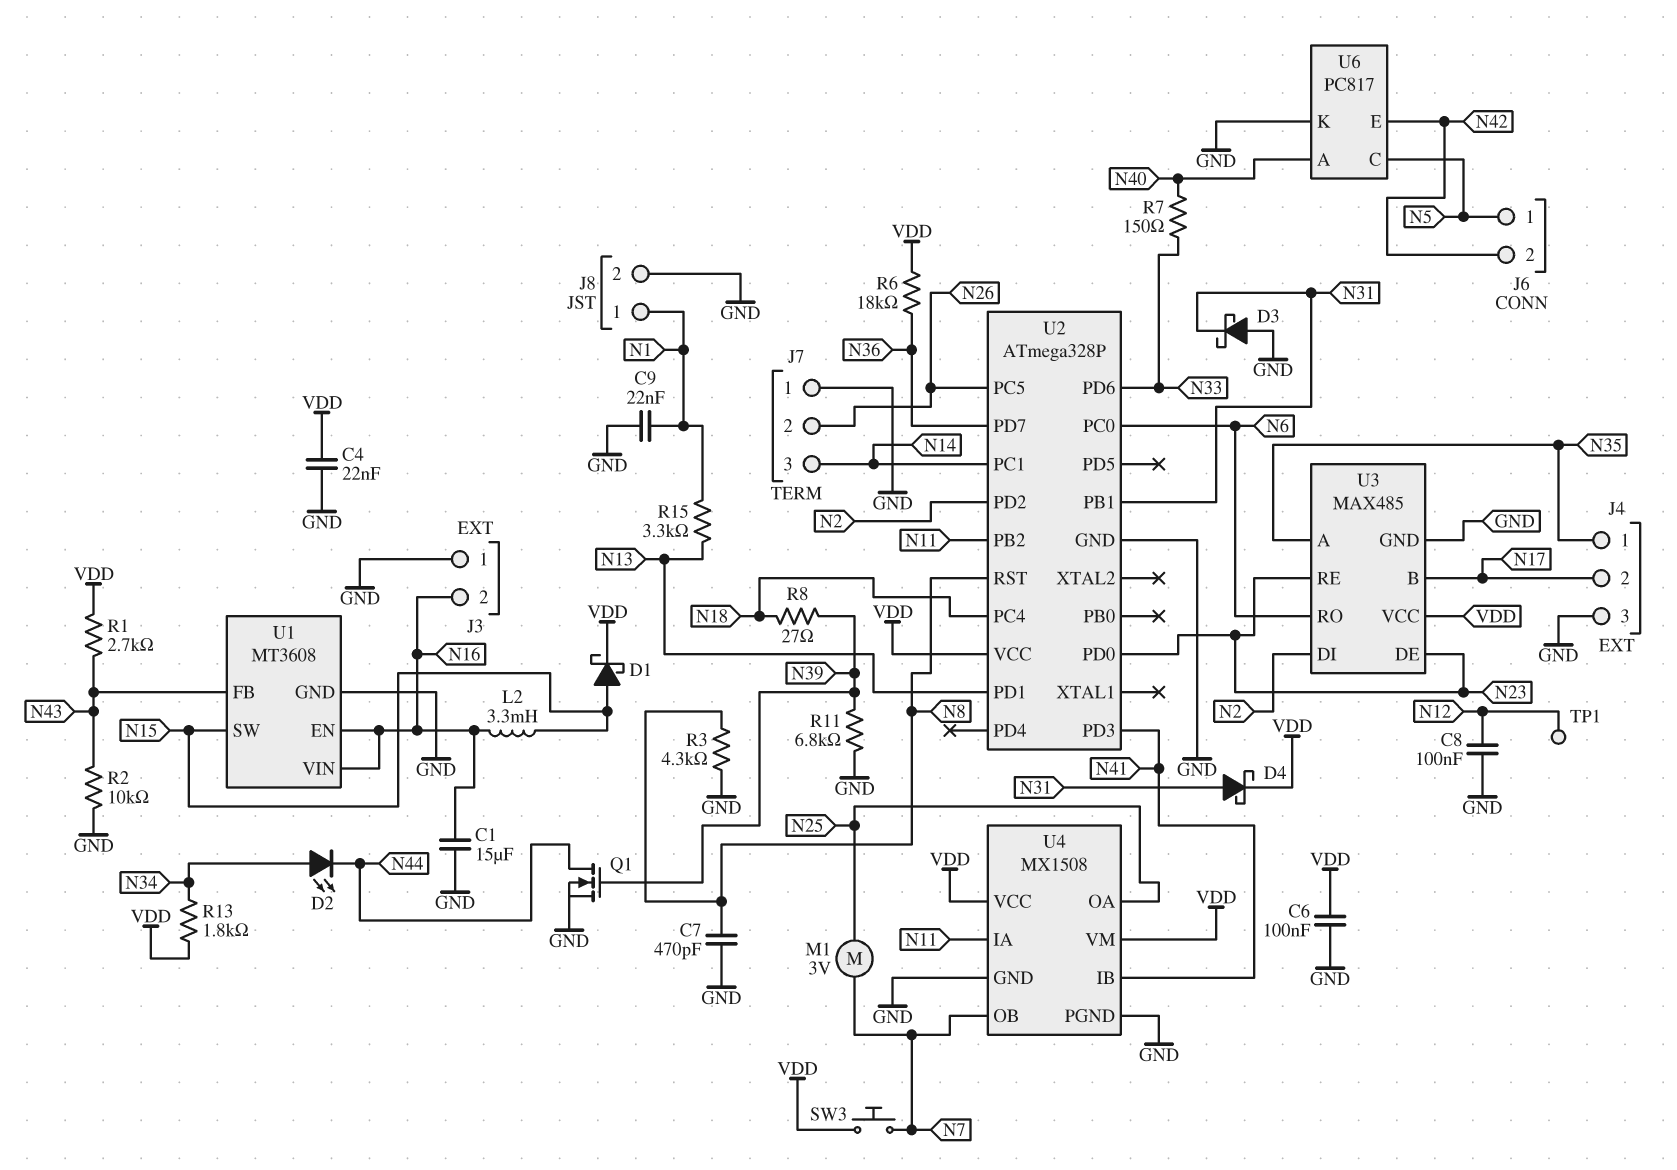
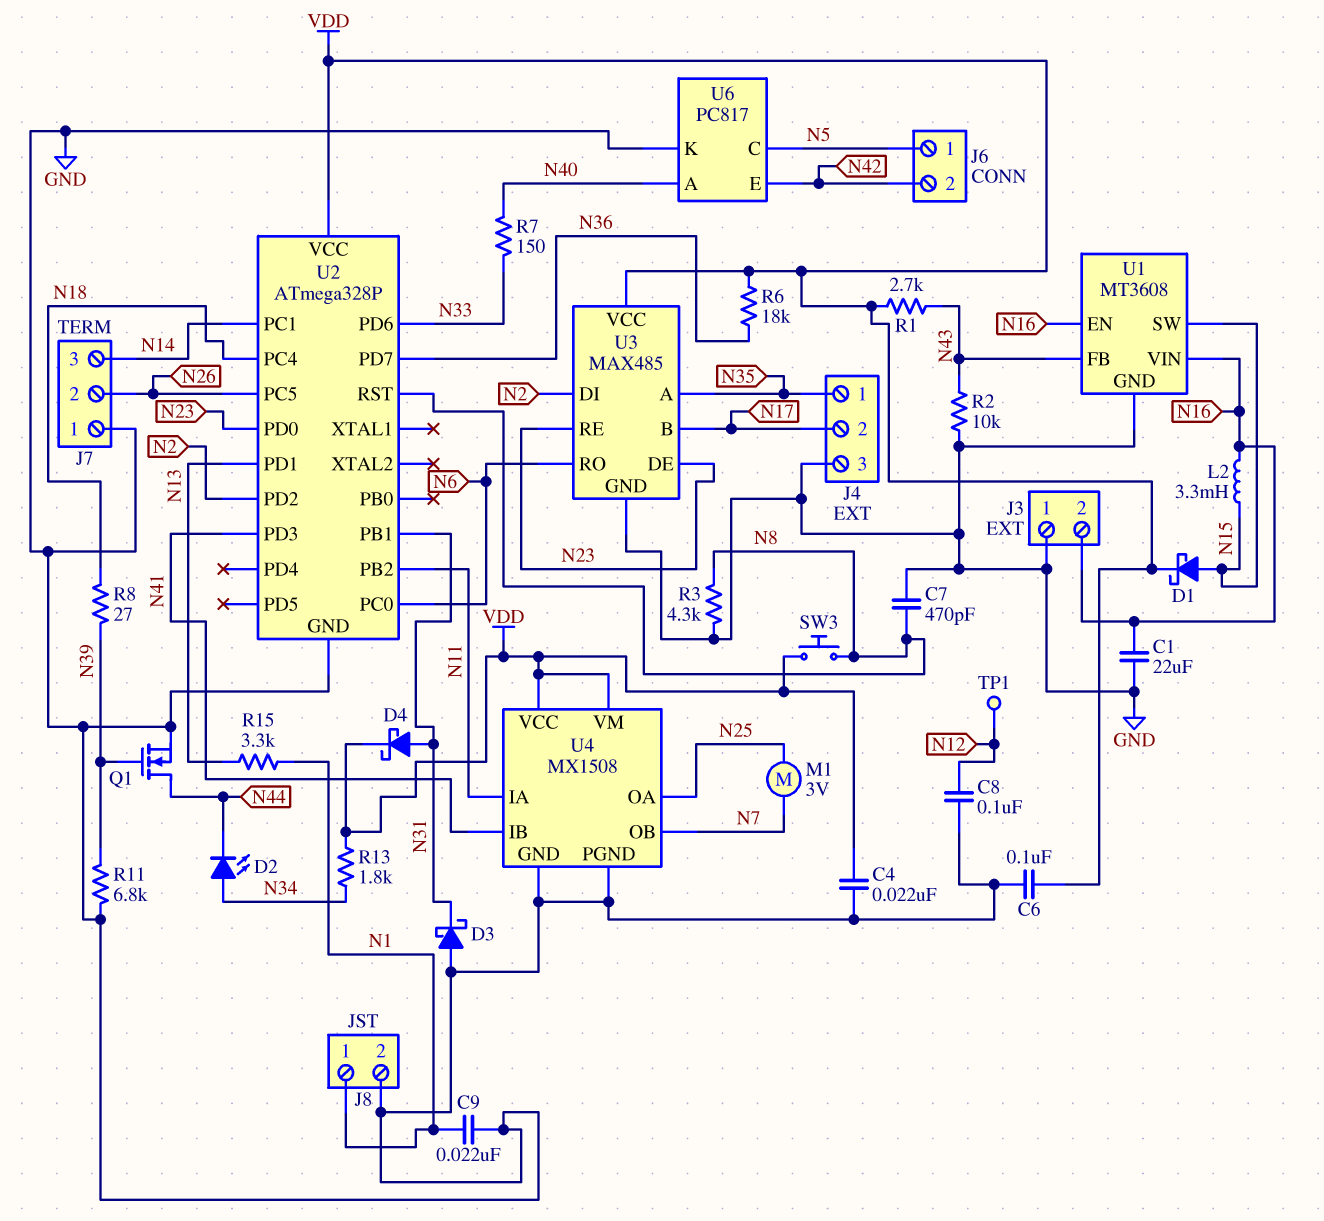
C1: 15uF (GND, N16) -> 22uF (GND, N16)
SW3: button (N7, VDD) -> button (N8, VDD)

